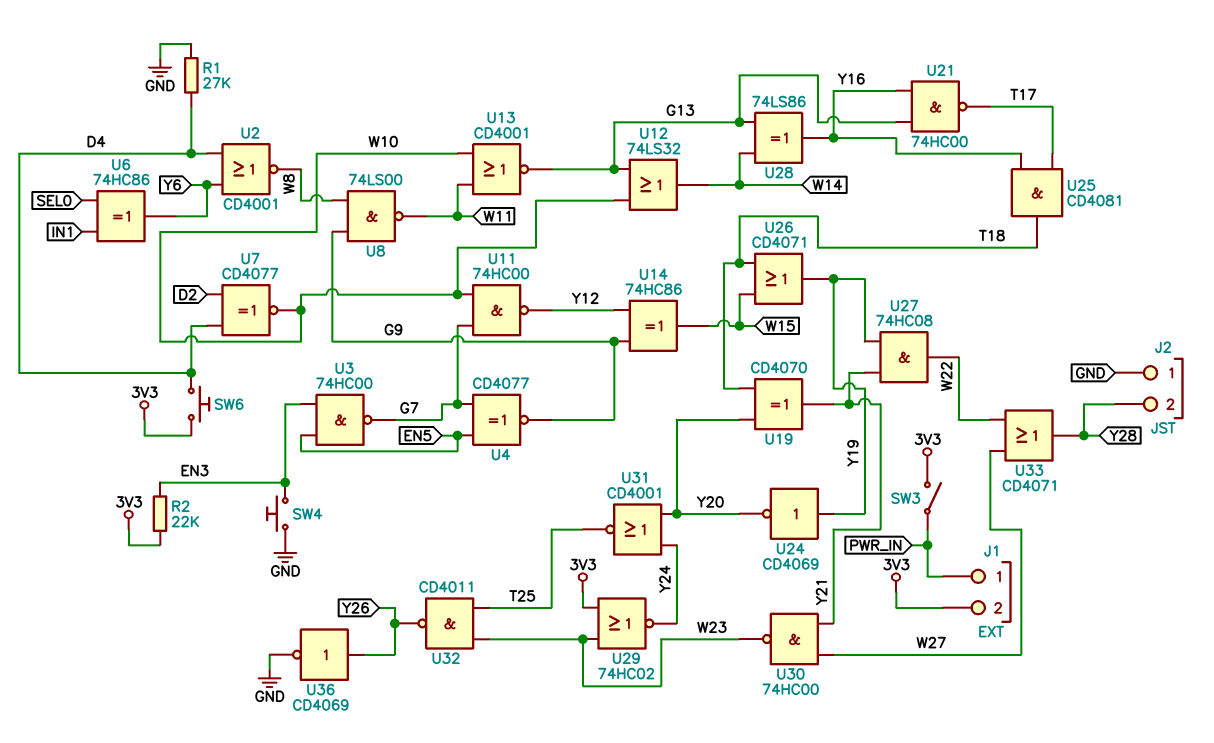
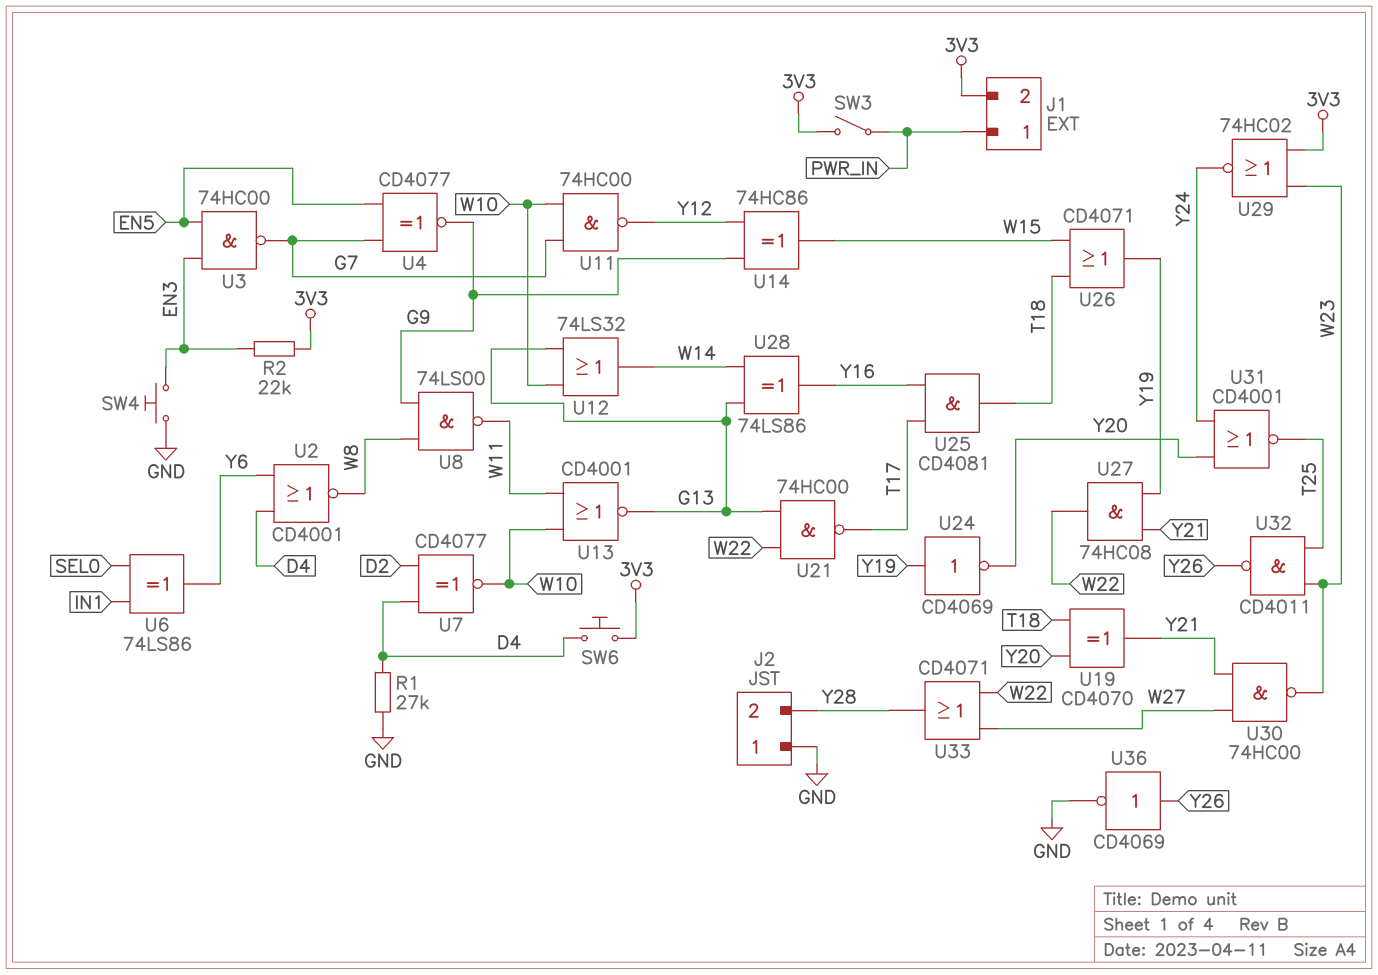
U6: XOR 74HC86 (in IN1, in SEL0, out Y6) -> XOR 74LS86 (in IN1, in SEL0, out Y6)
U21: NAND 74HC00 (in G13, in Y16, out T17) -> NAND 74HC00 (in G13, in W22, out T17)

